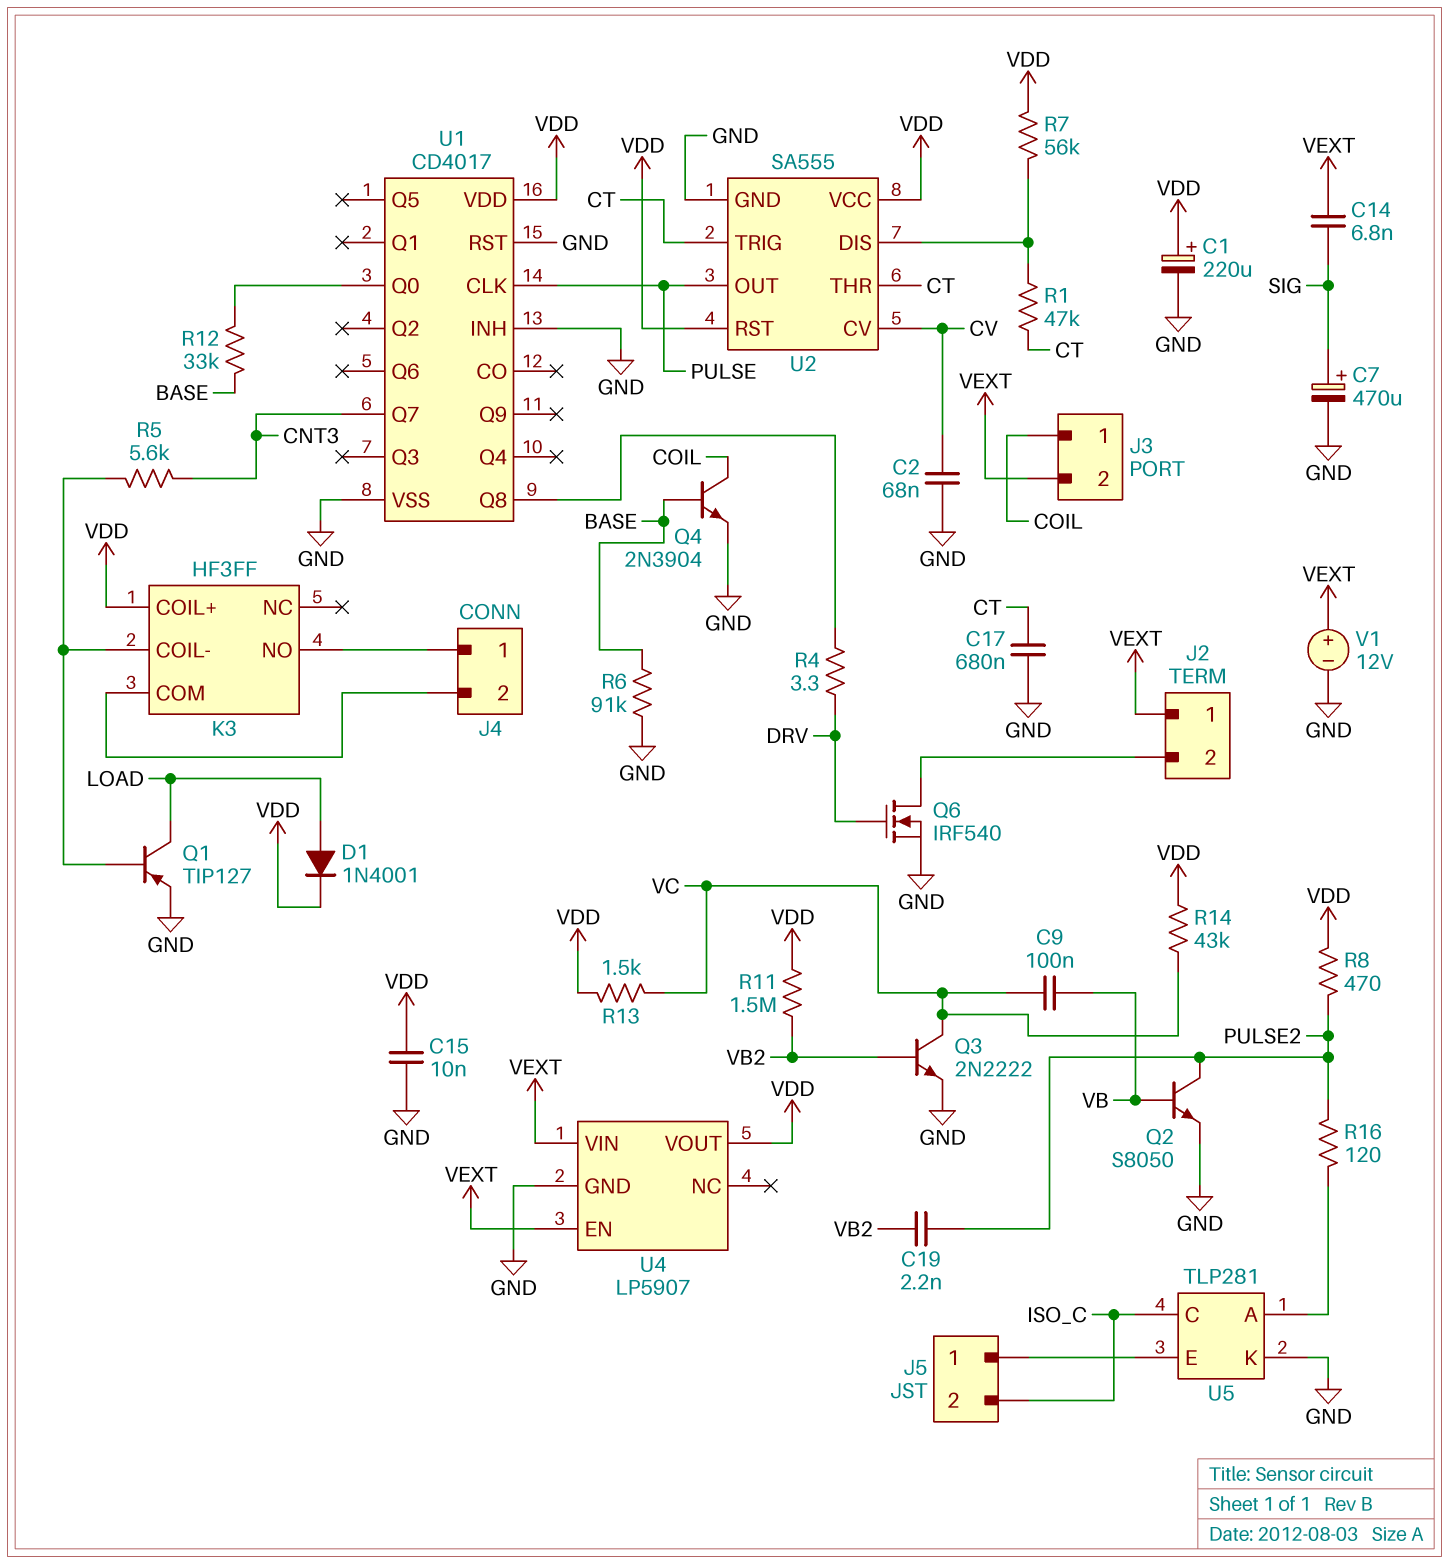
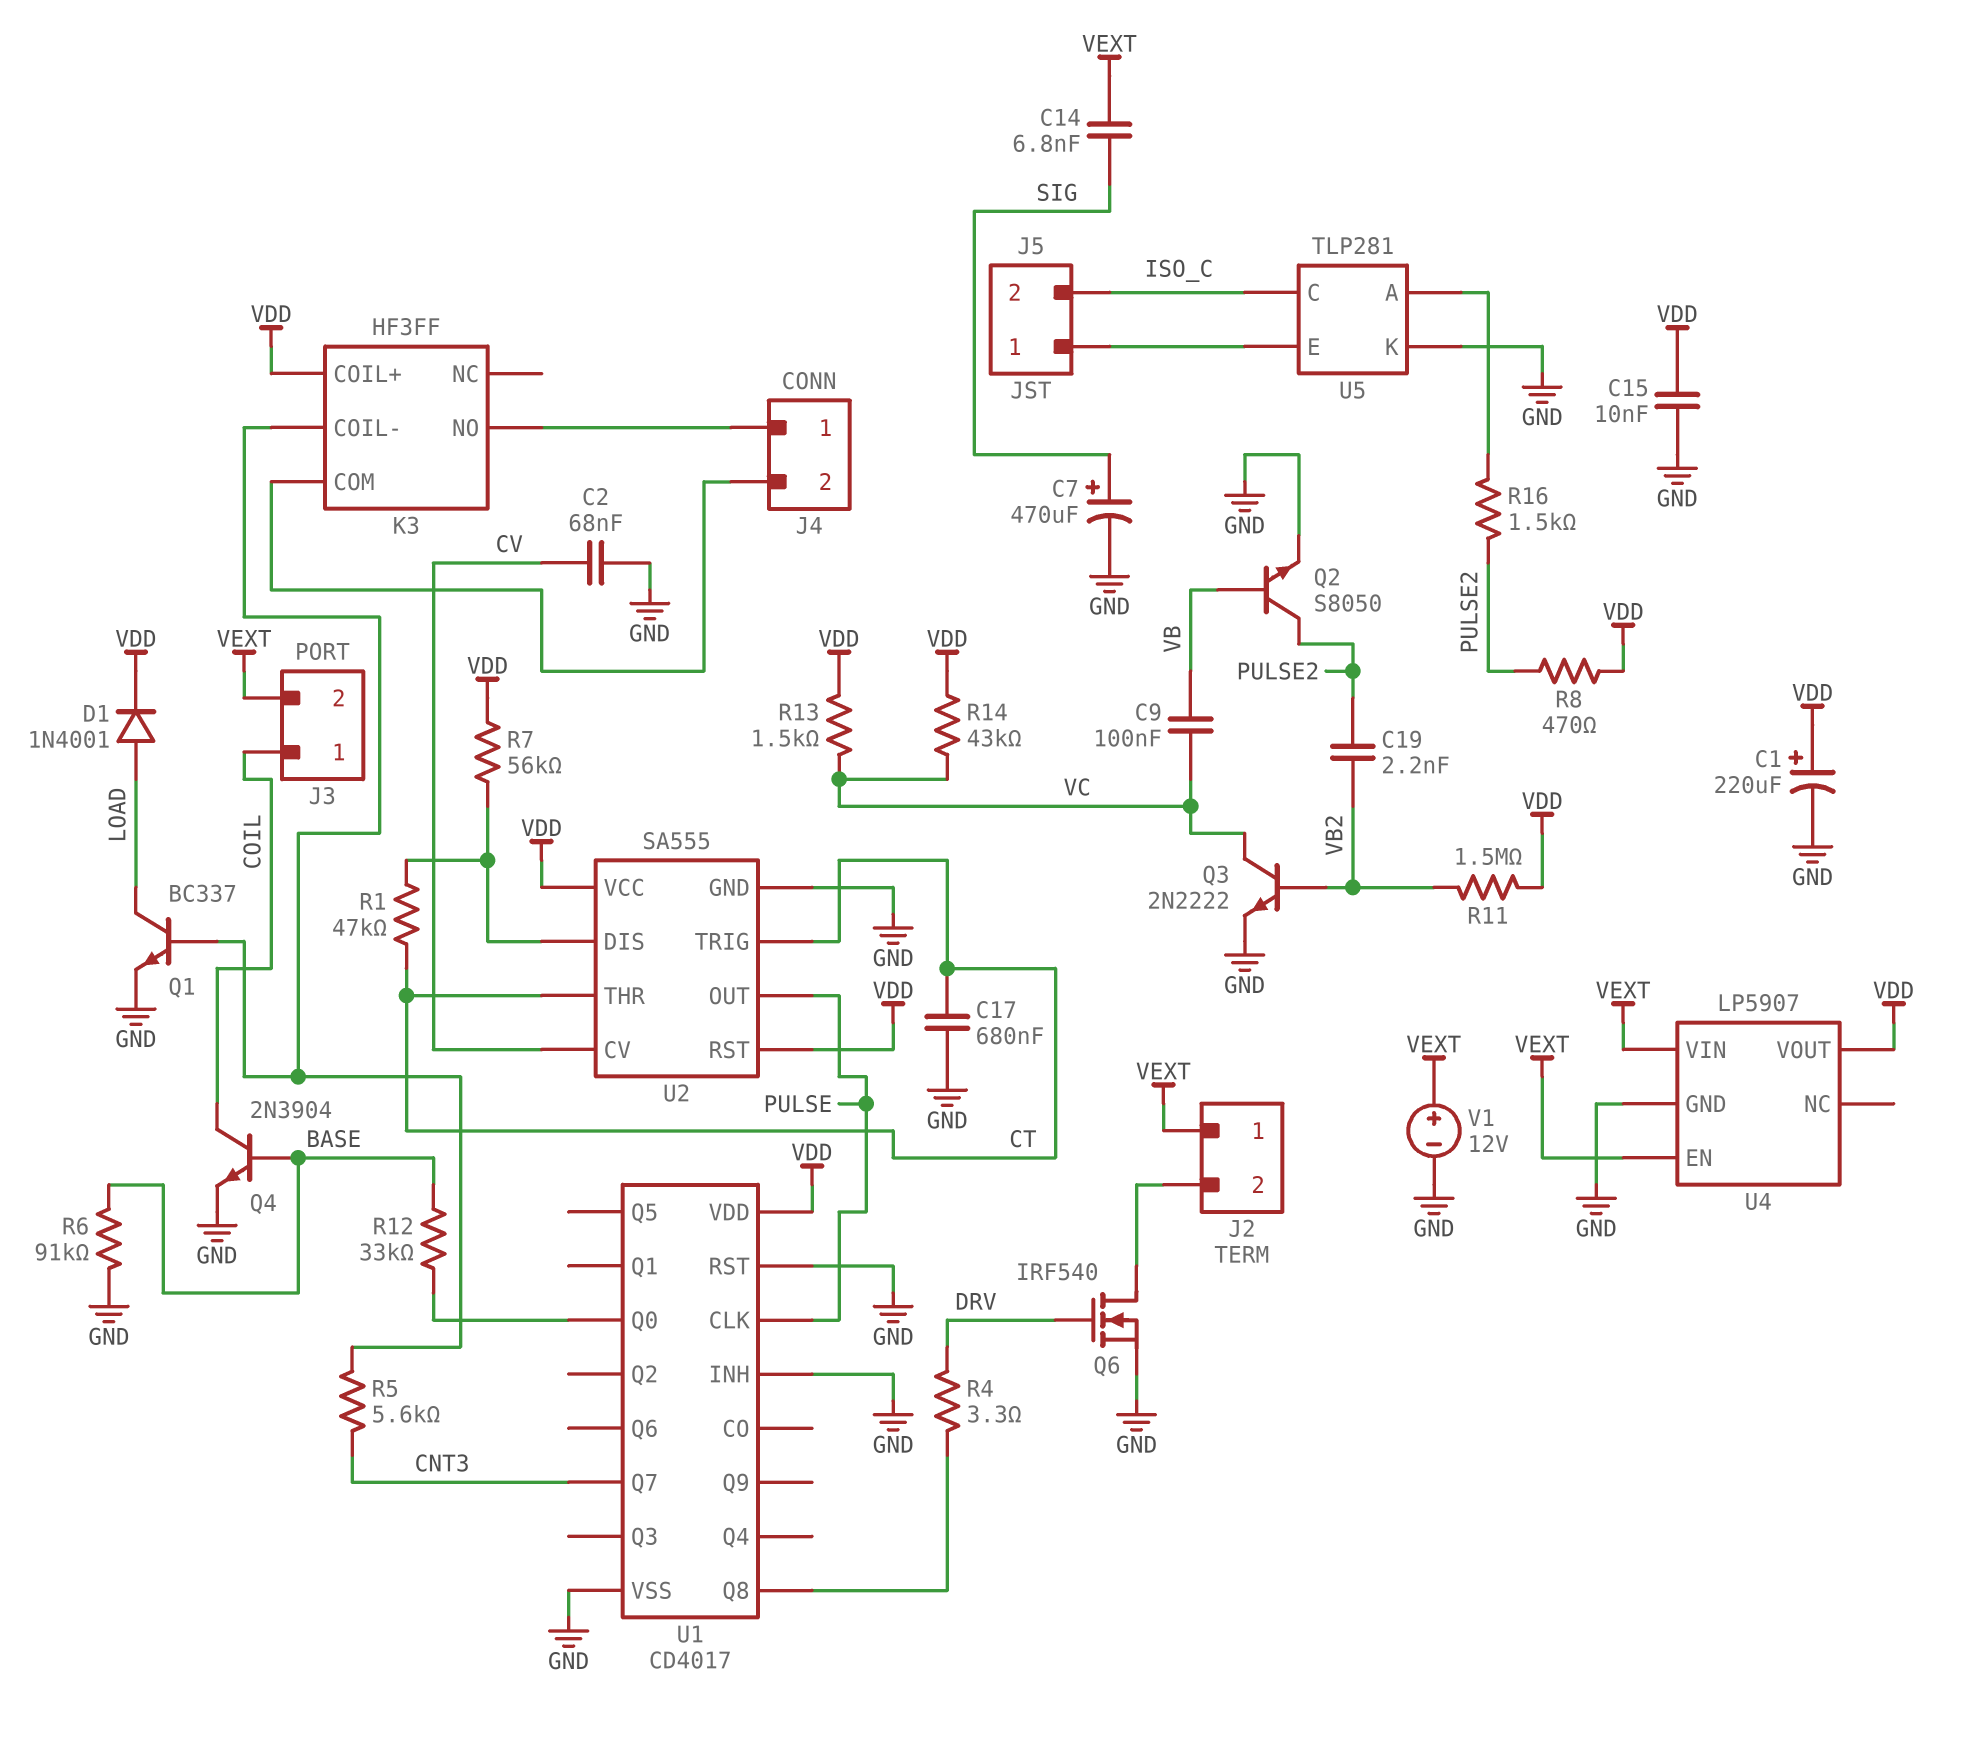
Q1: PNP TIP127 (B K3/COIL-, C LOAD, E GND) -> NPN BC337 (B K3/COIL-, C LOAD, E GND)
R16: 120 (PULSE2, U5/A) -> 1.5k (PULSE2, U5/A)

